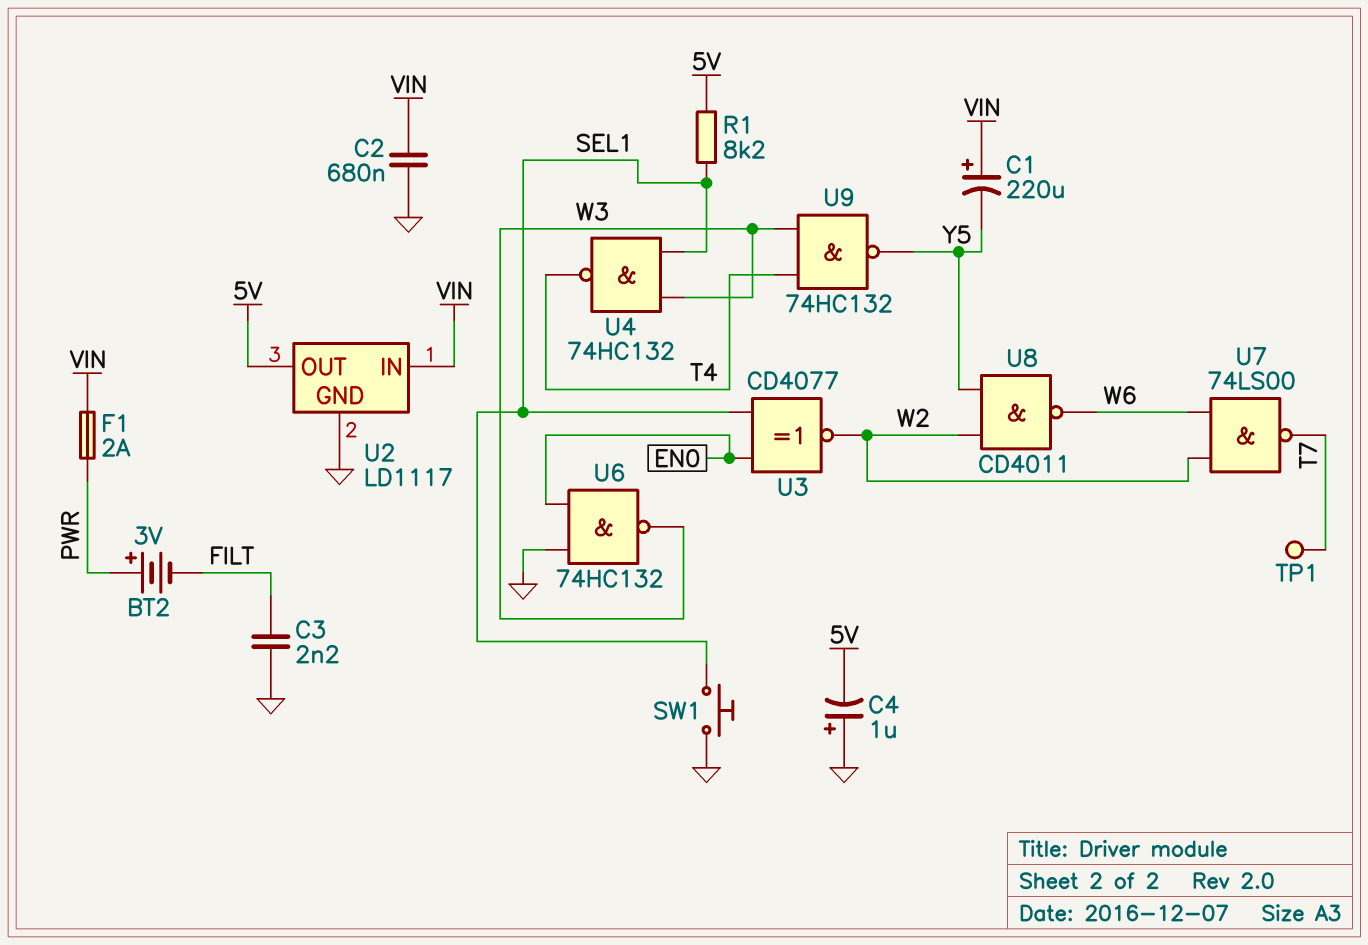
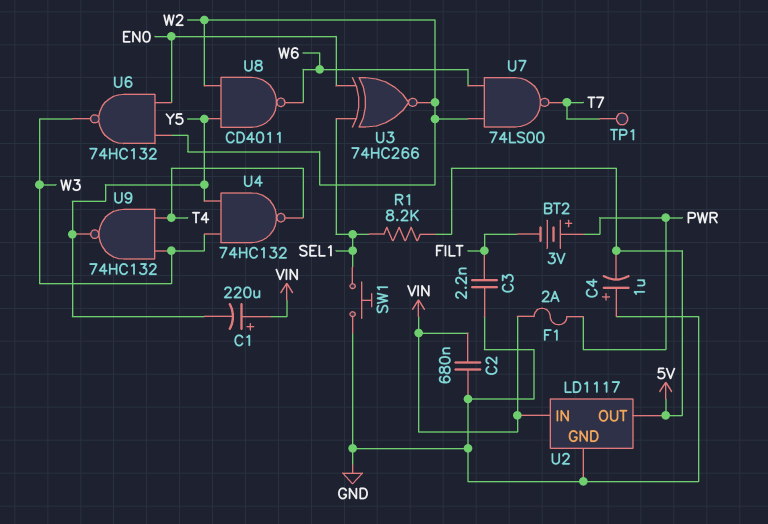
U3: XNOR CD4077 (in EN0, in SEL1, out W2) -> XNOR 74HC266 (in EN0, in SEL1, out W2)
U4: NAND 74HC132 (in SEL1, in W3, out T4) -> NAND 74HC132 (in W3, in Y5, out T4)
U6: NAND 74HC132 (in EN0, in GND, out W3) -> NAND 74HC132 (in EN0, in W2, out W3)

